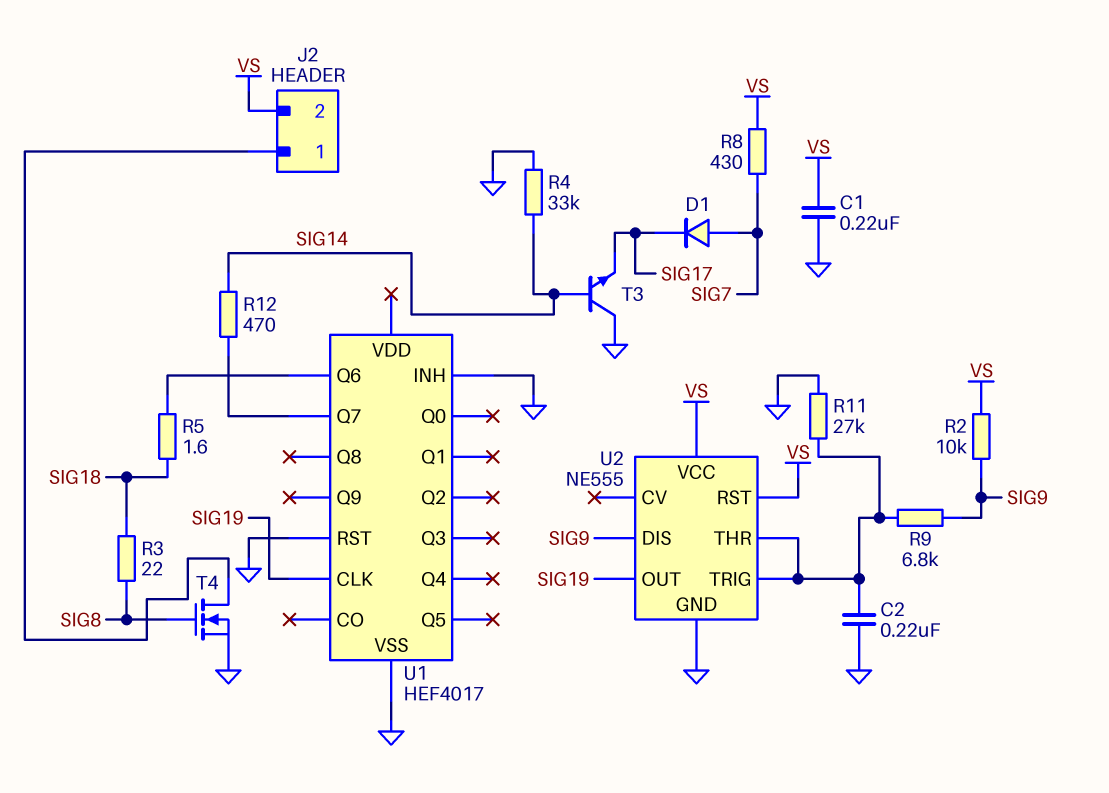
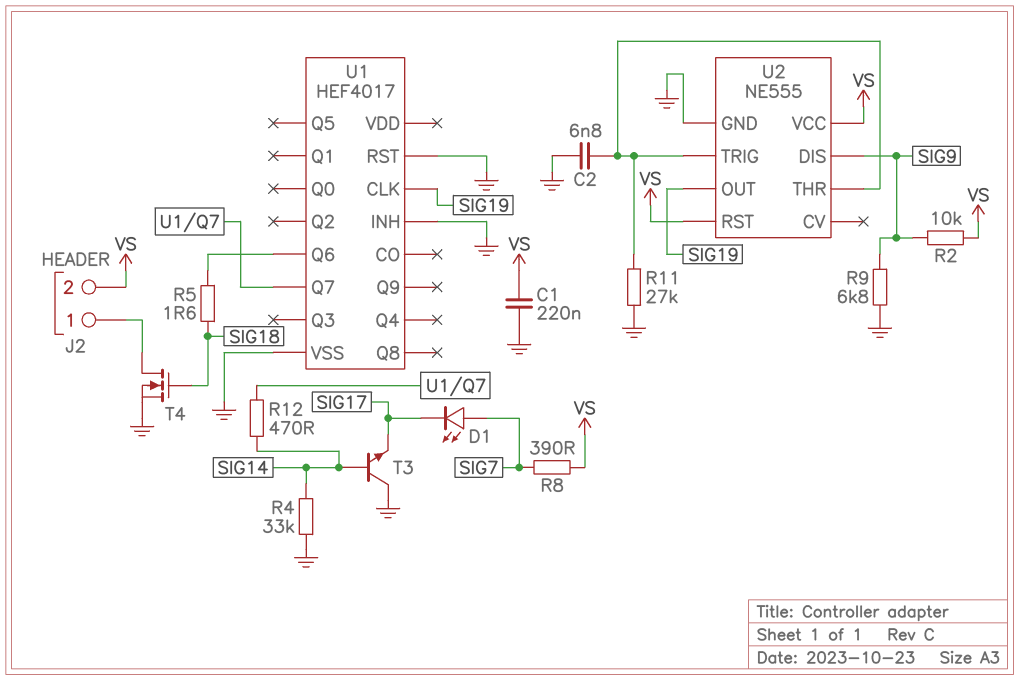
C2: 220nF (GND, U2/THR) -> 6.8nF (GND, U2/THR)
D1: diode (A SIG7, K SIG17) -> LED (A SIG7, K SIG17)
R3: 22 (SIG8, SIG18) -> none
R8: 430 (SIG7, VS) -> 390 (SIG7, VS)
R9: 6.8k (SIG9, U2/THR) -> 6.8k (GND, SIG9)
T4: NMOS (G SIG8, D J2/1, S GND) -> NMOS (G SIG18, D J2/1, S GND)

